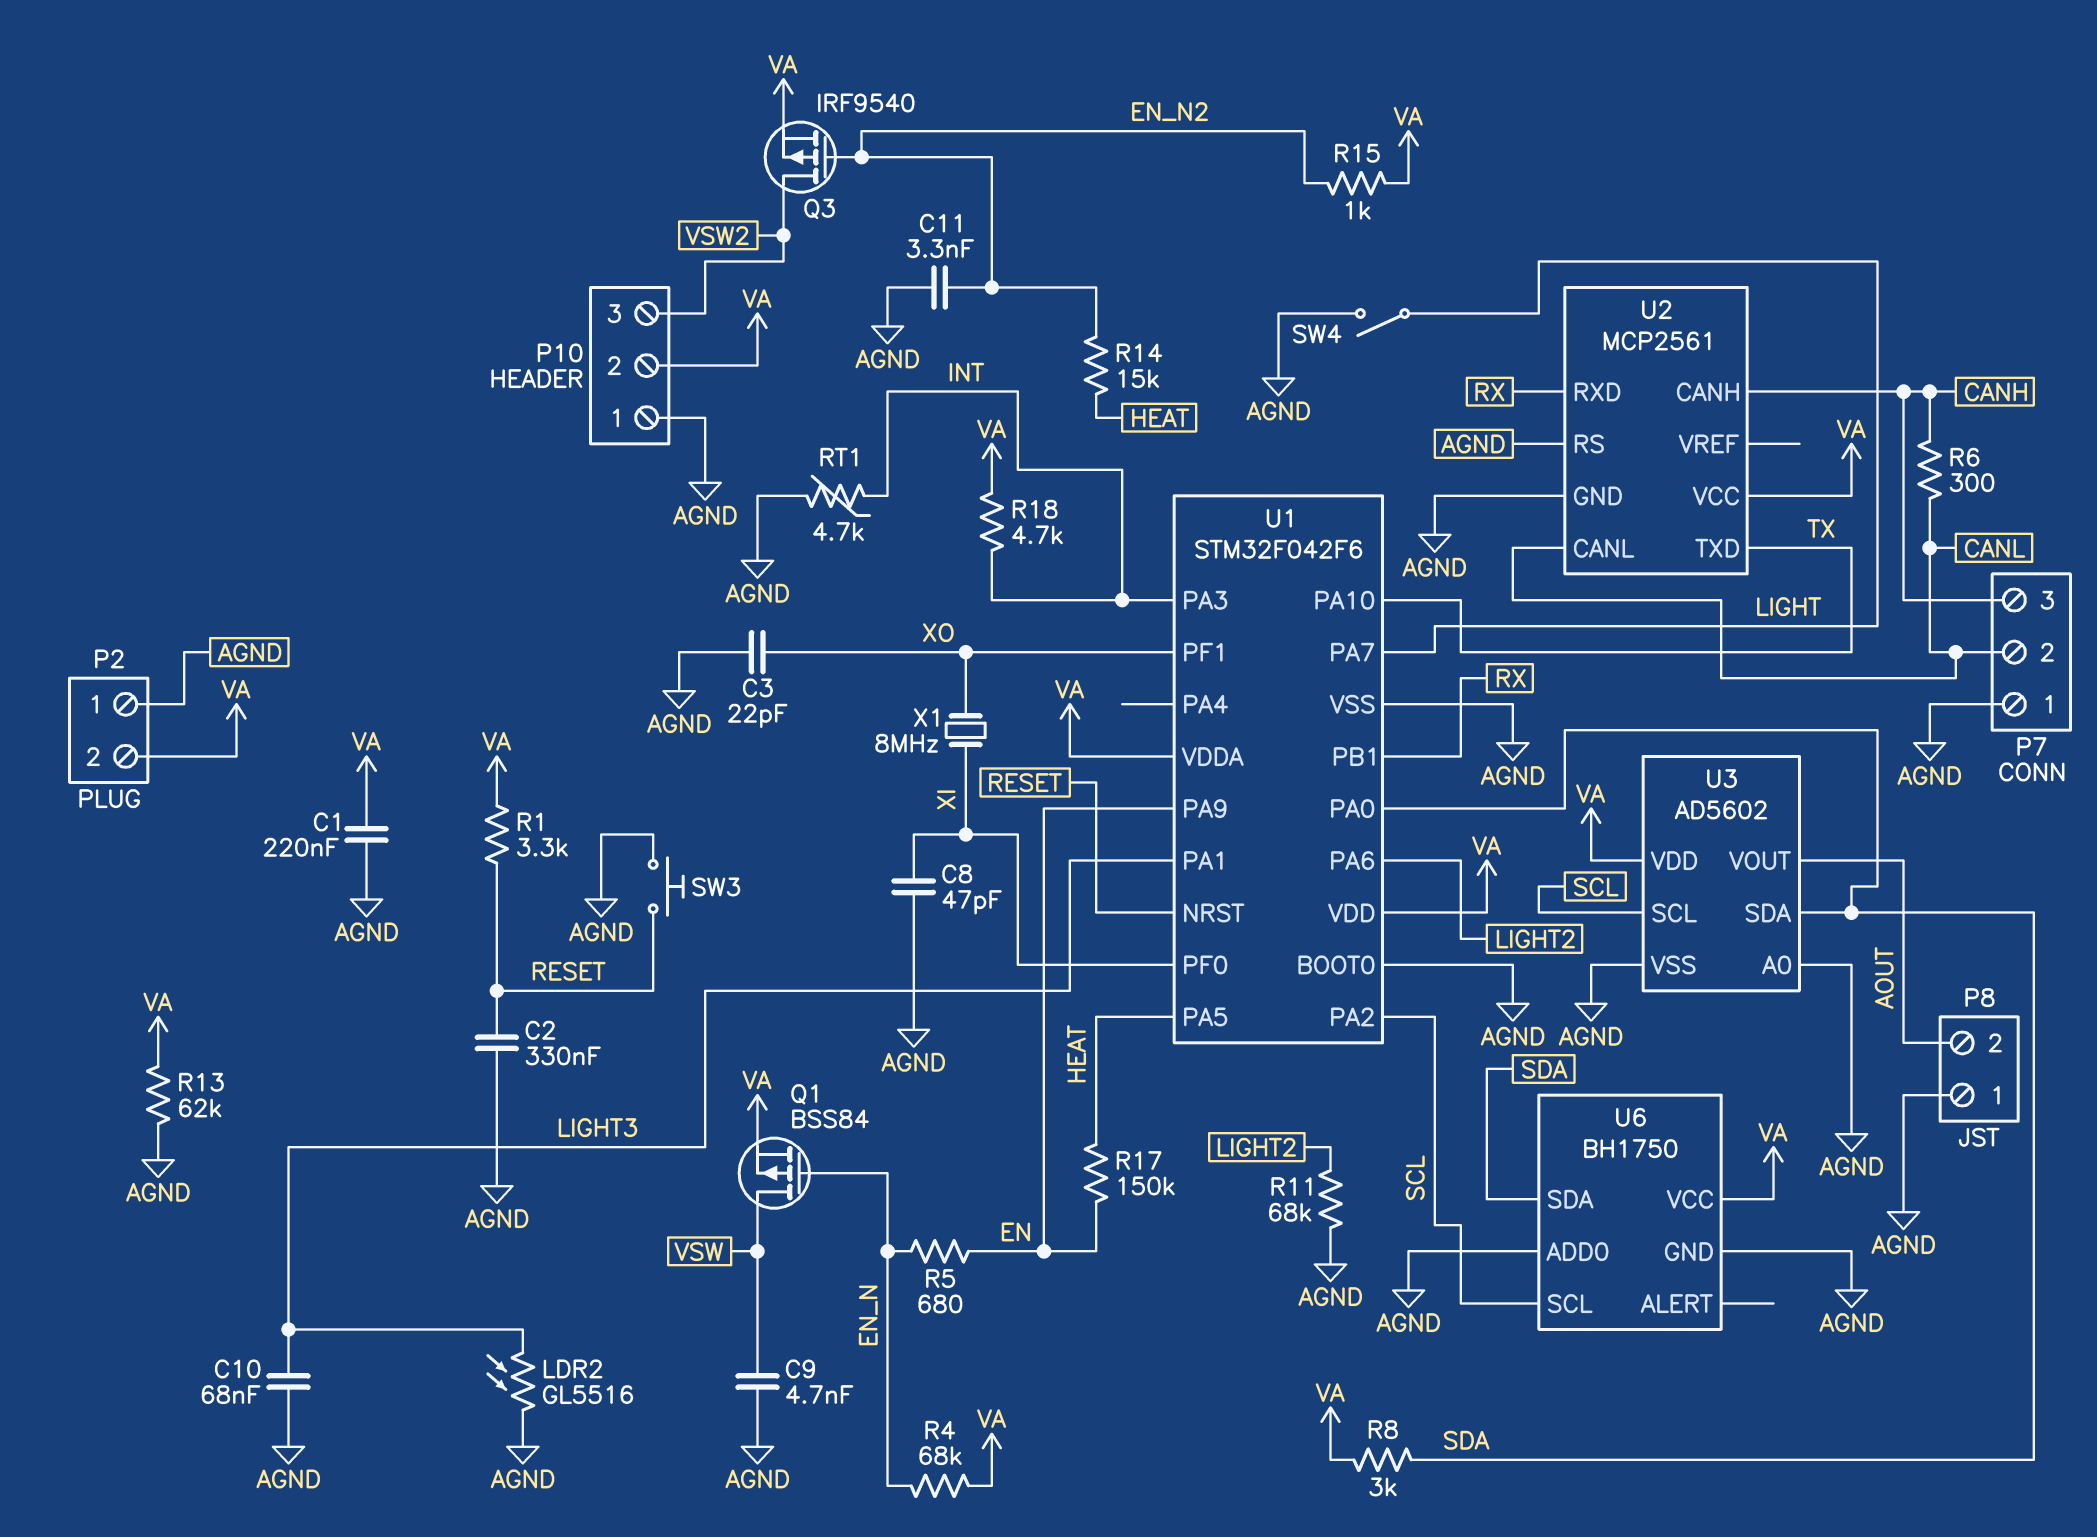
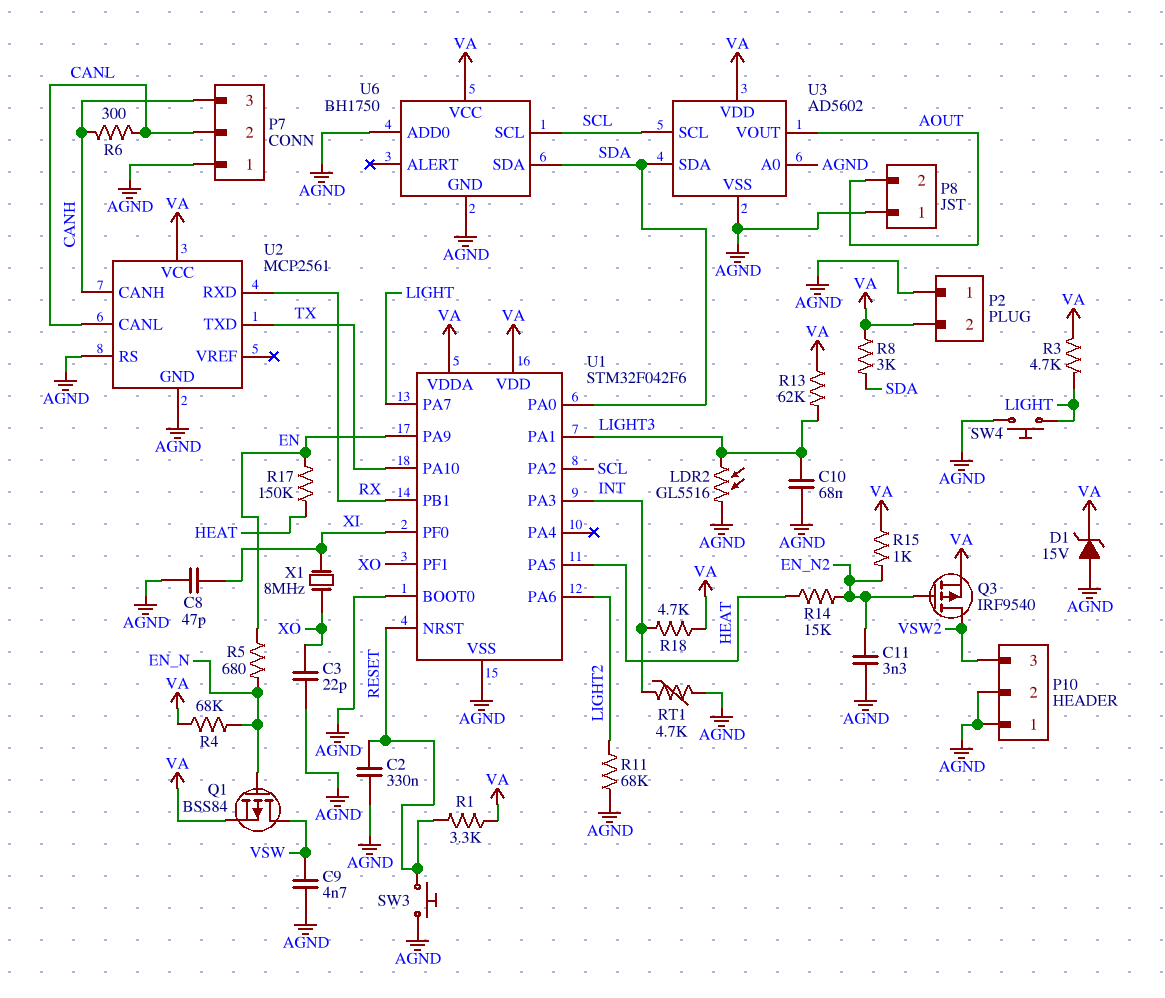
C1: 220nF (AGND, VA) -> none
D1: none -> zener 15V (A AGND, K VA)
P10 pin 2: VA -> AGND
R3: none -> 4.7k (LIGHT, VA)
R13: 62k (AGND, VA) -> 62k (LIGHT3, VA)
SW4: switch (AGND, LIGHT) -> button (AGND, LIGHT)

